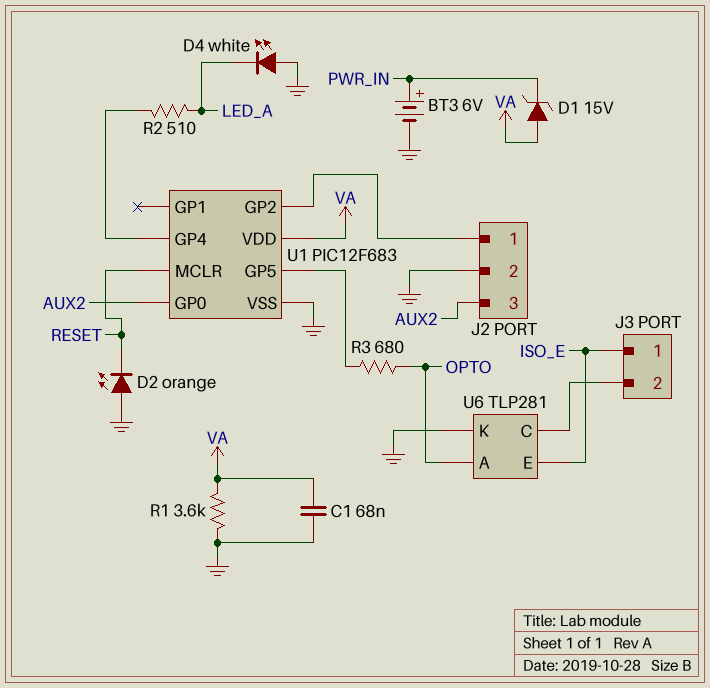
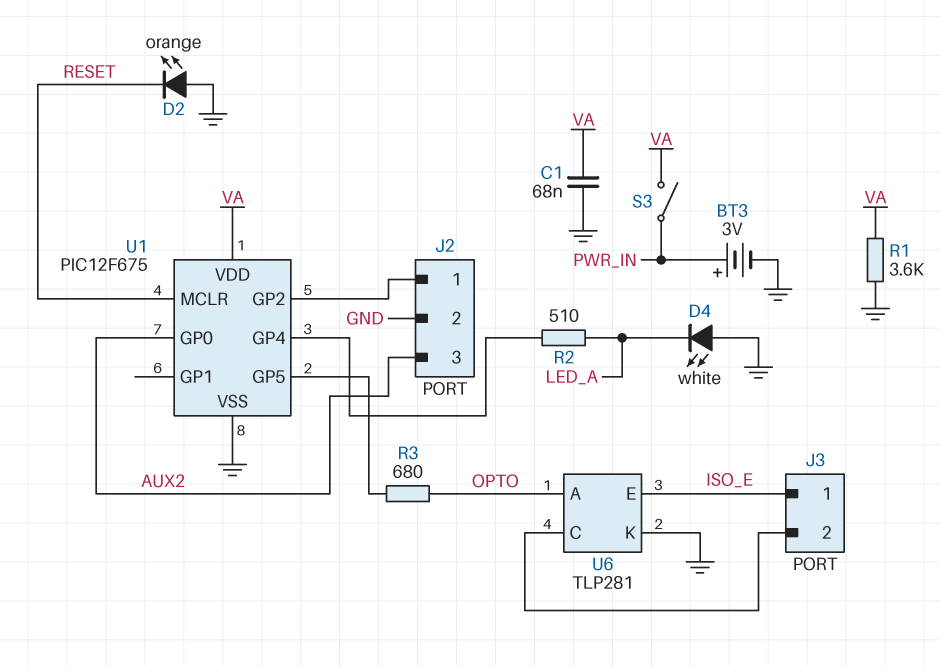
BT3: 6V (plus PWR_IN, minus GND) -> 3V (plus PWR_IN, minus GND)
D1: zener 15V (A VA, K PWR_IN) -> none
S3: none -> switch (PWR_IN, VA)
U1: PIC12F683 -> PIC12F675

